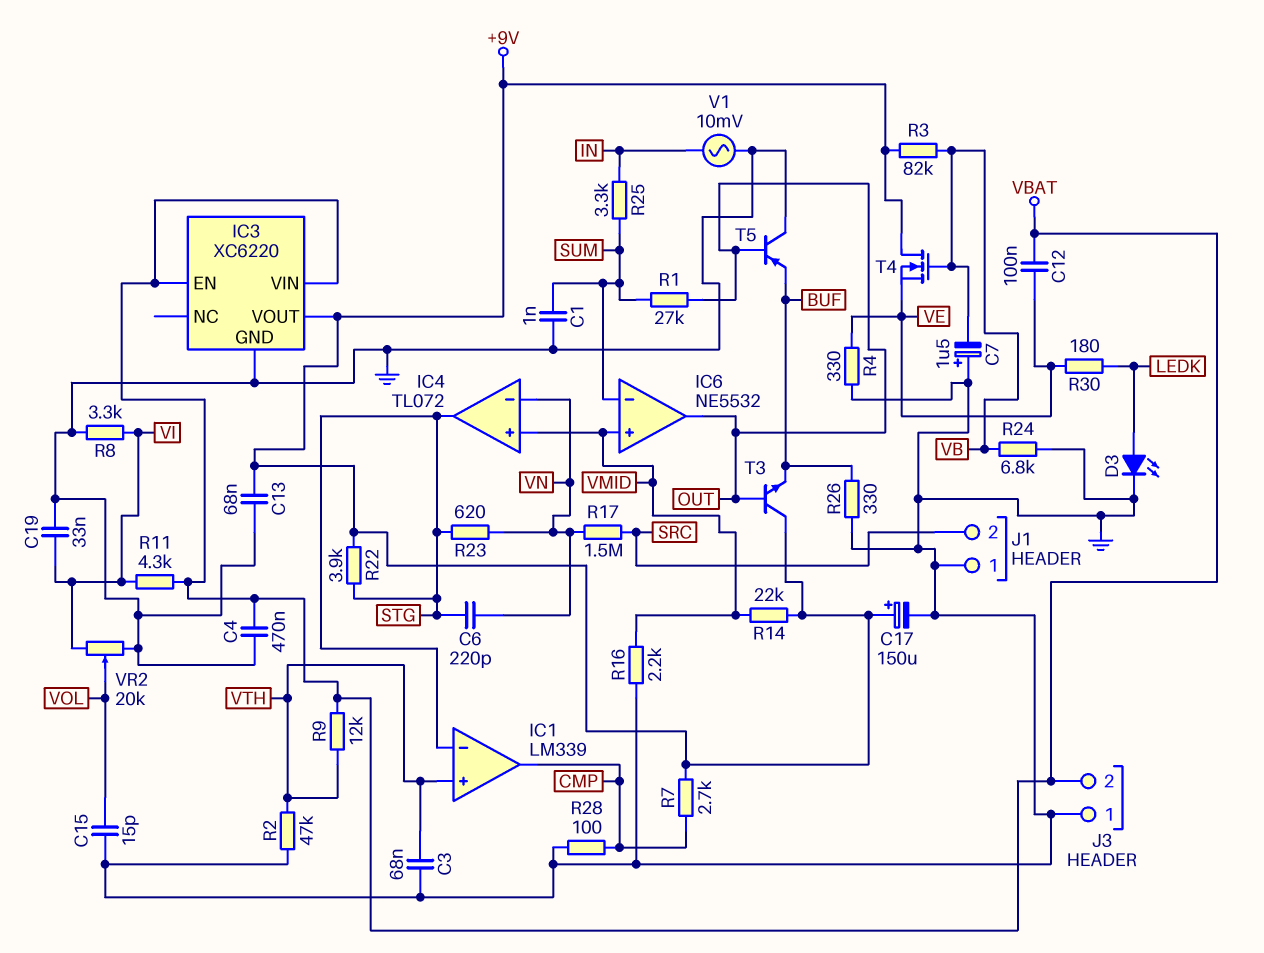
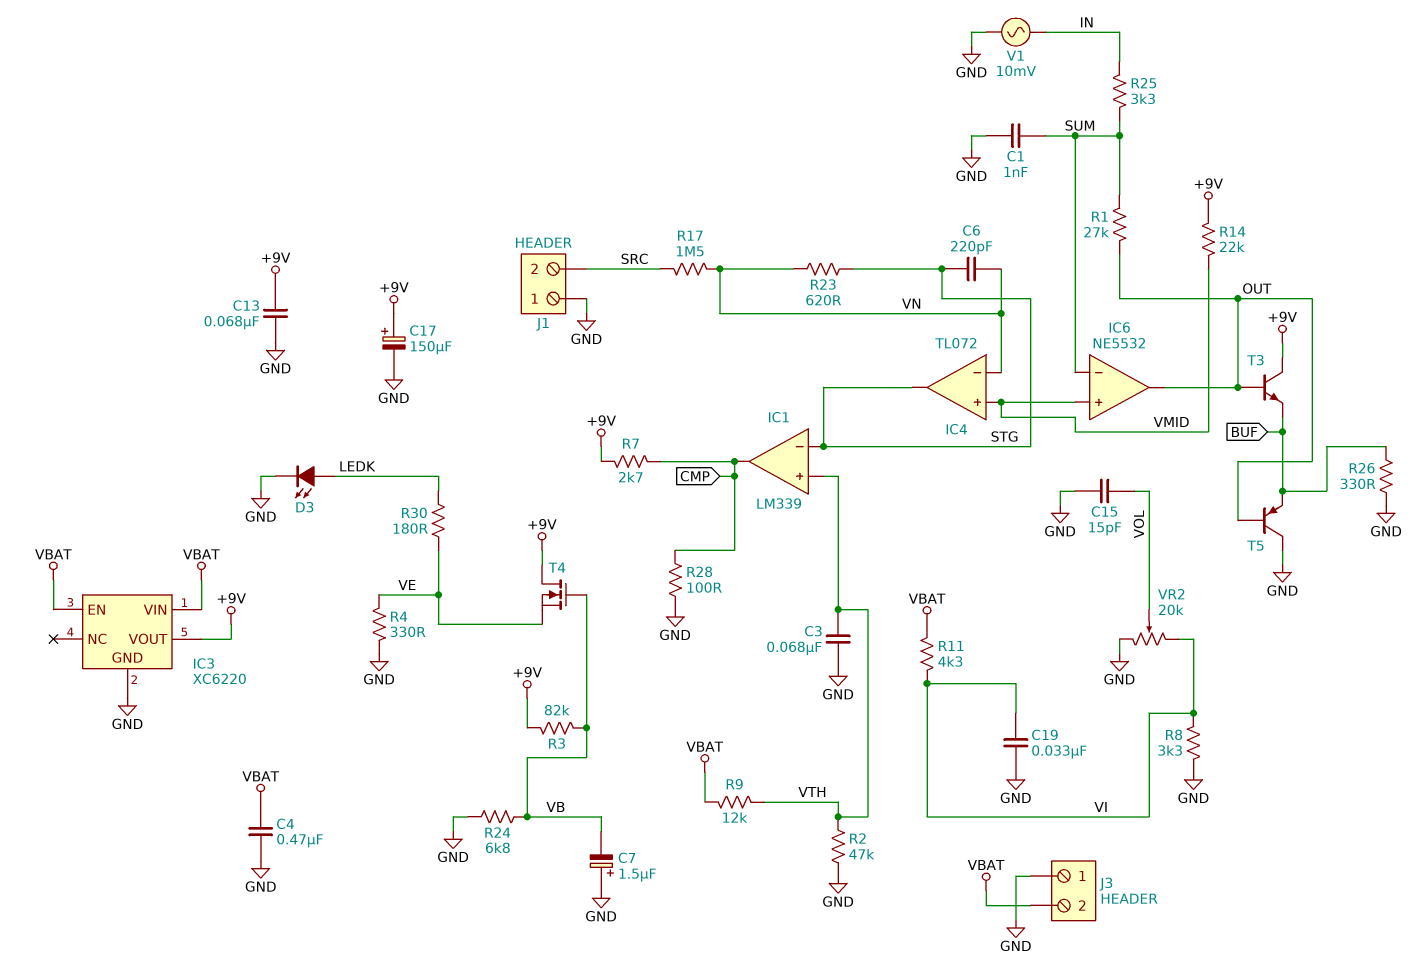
C12: 100nF (VBAT, VE) -> none
R16: 2.2k (GND, VMID) -> none
R22: 3.9k (+9V, STG) -> none

